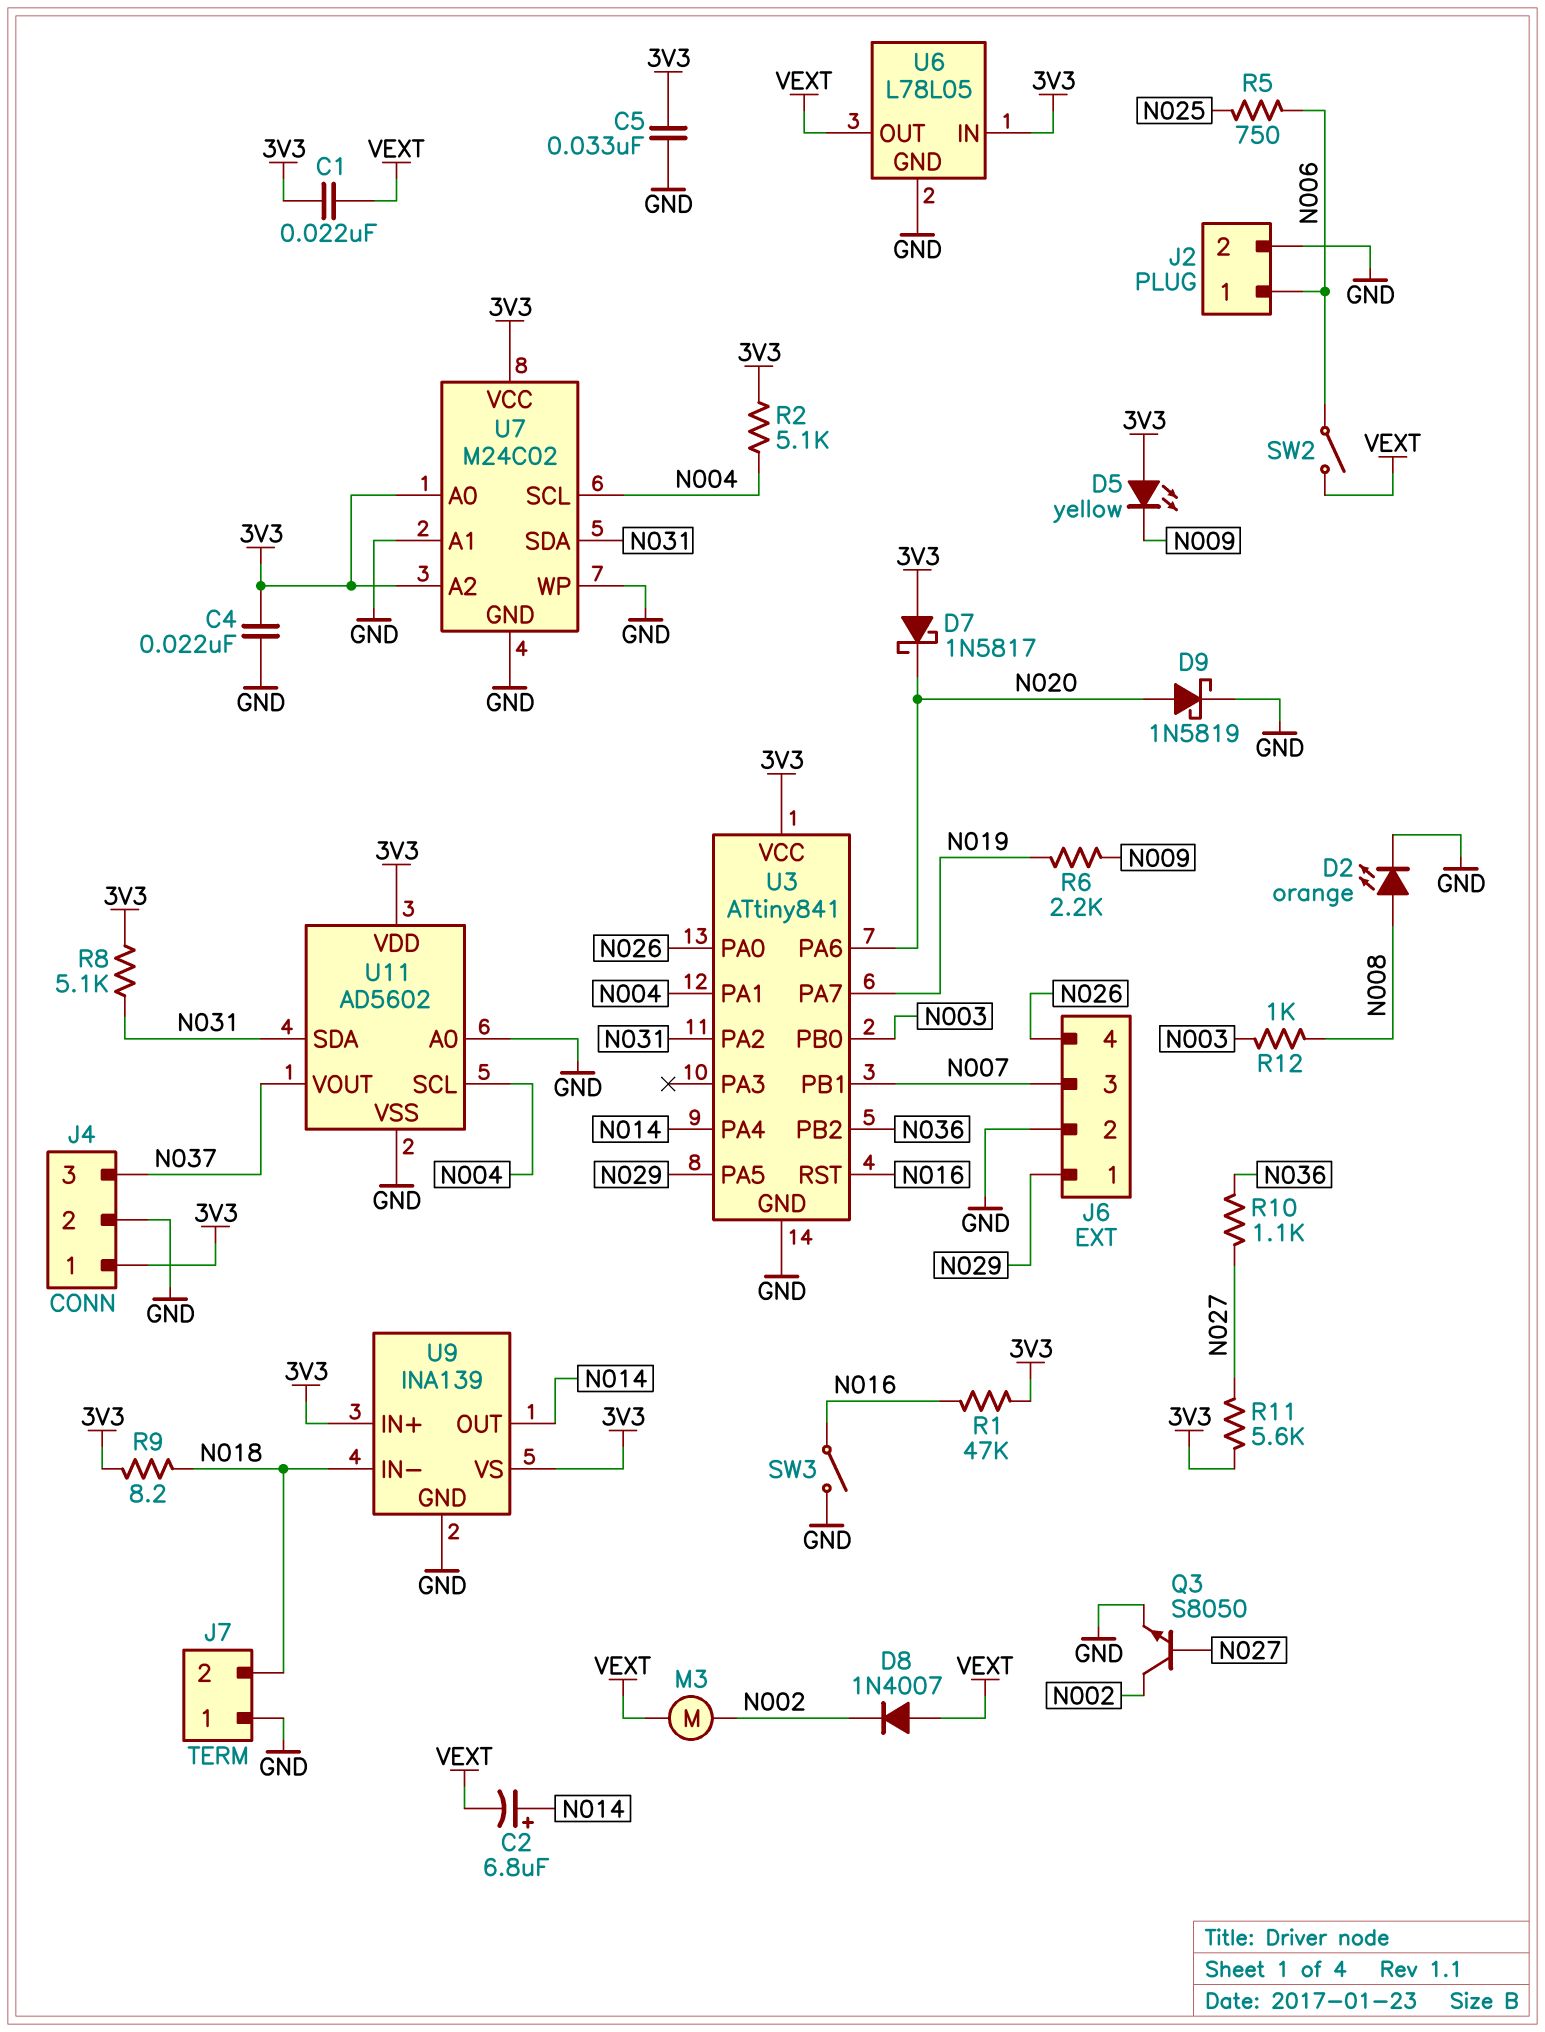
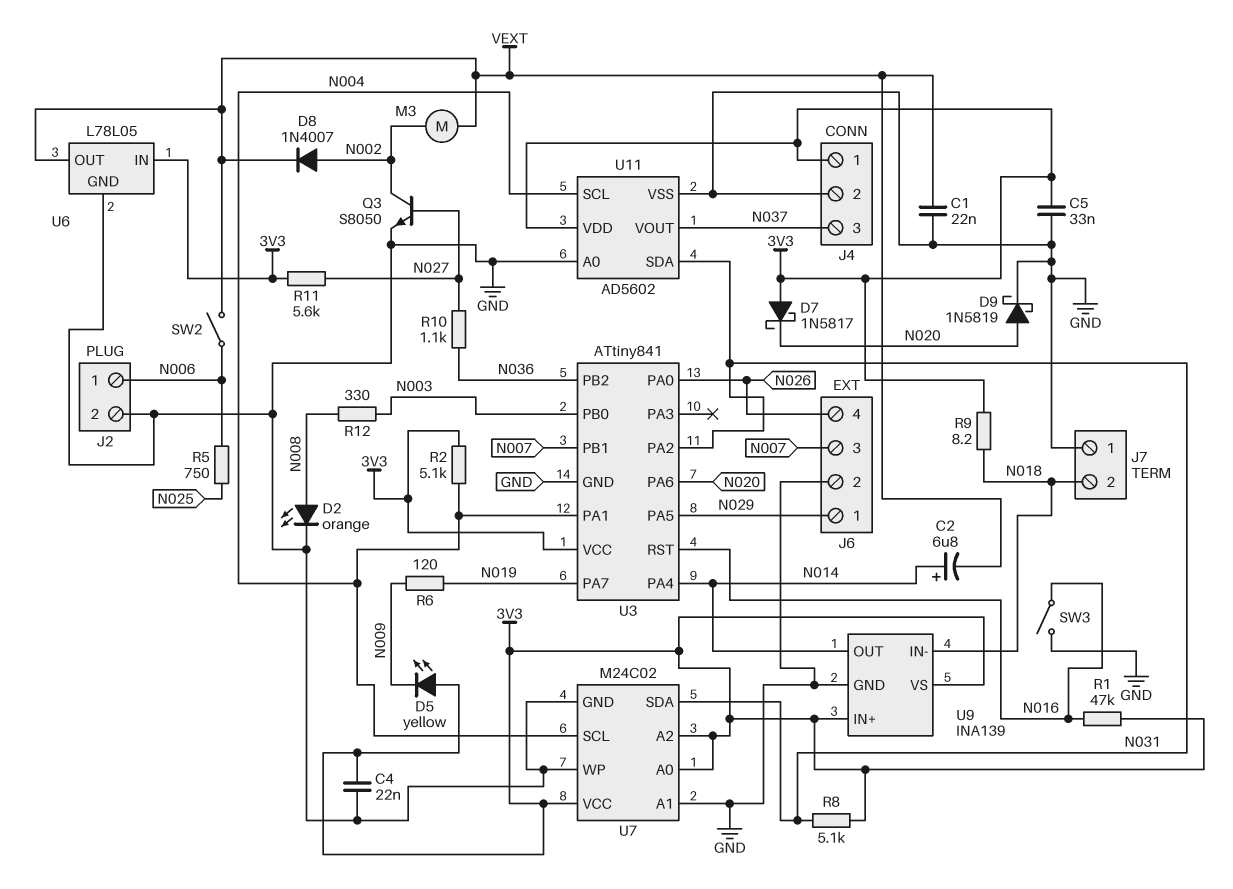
C1: 22nF (3V3, VEXT) -> 22nF (GND, VEXT)
D8: diode 1N4007 (A VEXT, K N002) -> diode 1N4007 (A N002, K VEXT)
R6: 2.2k (N009, N019) -> 120 (N009, N019)
R12: 1k (N003, N008) -> 330 (N003, N008)

